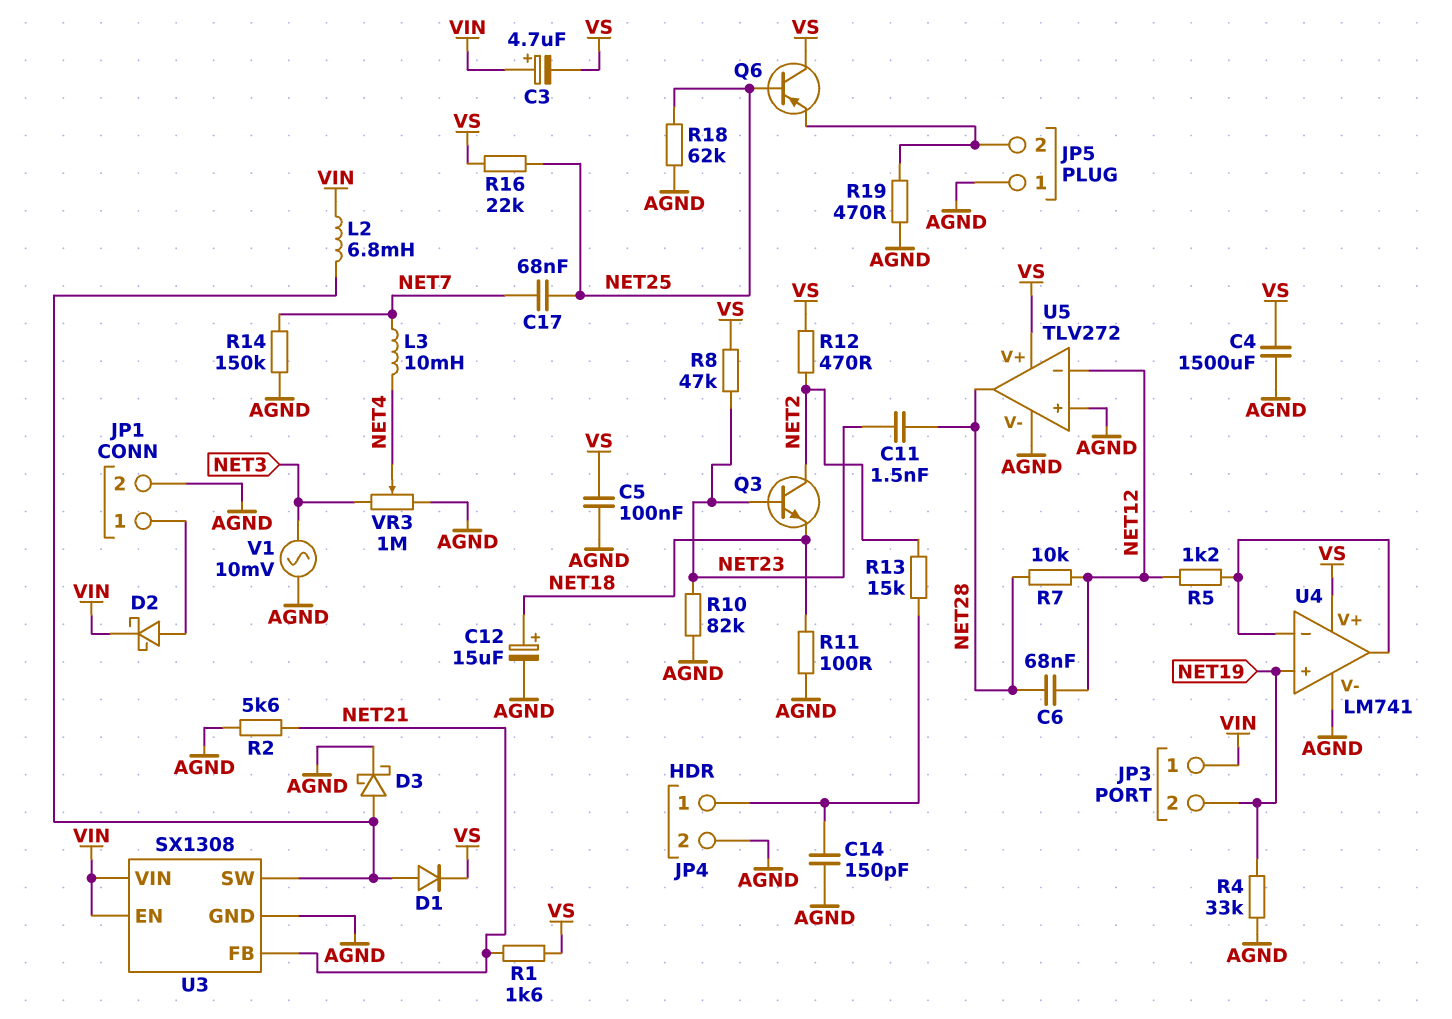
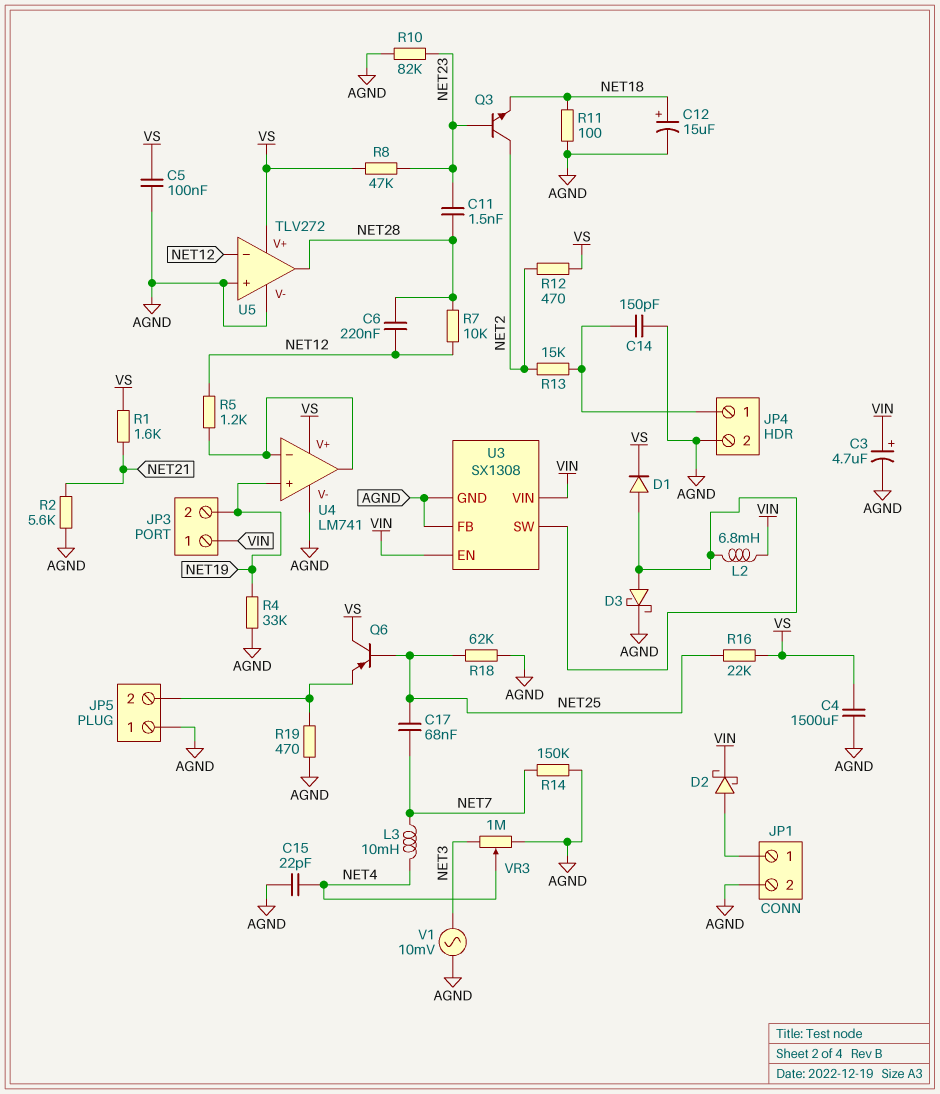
C3: 4.7uF (plus VIN, minus VS) -> 4.7uF (plus VIN, minus AGND)
C6: 68nF (NET12, NET28) -> 220nF (NET12, NET28)
C15: none -> 22pF (AGND, NET4)
U3 pin FB: NET21 -> AGND

